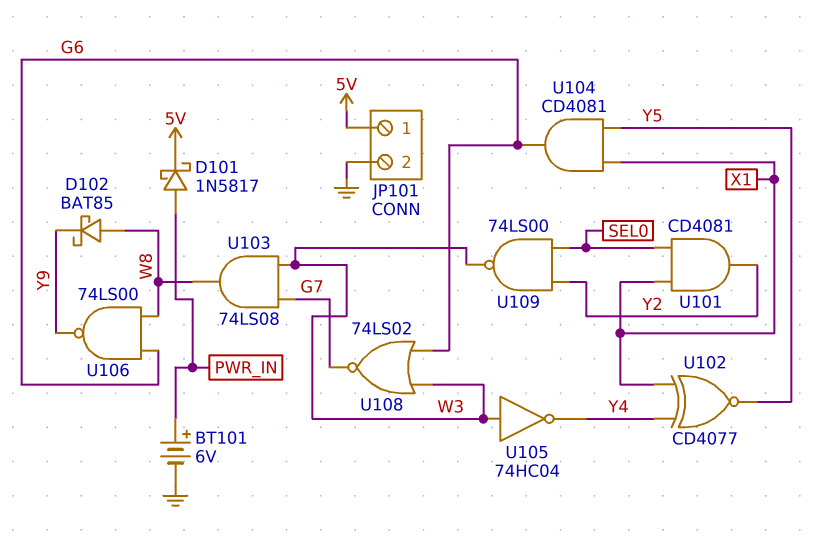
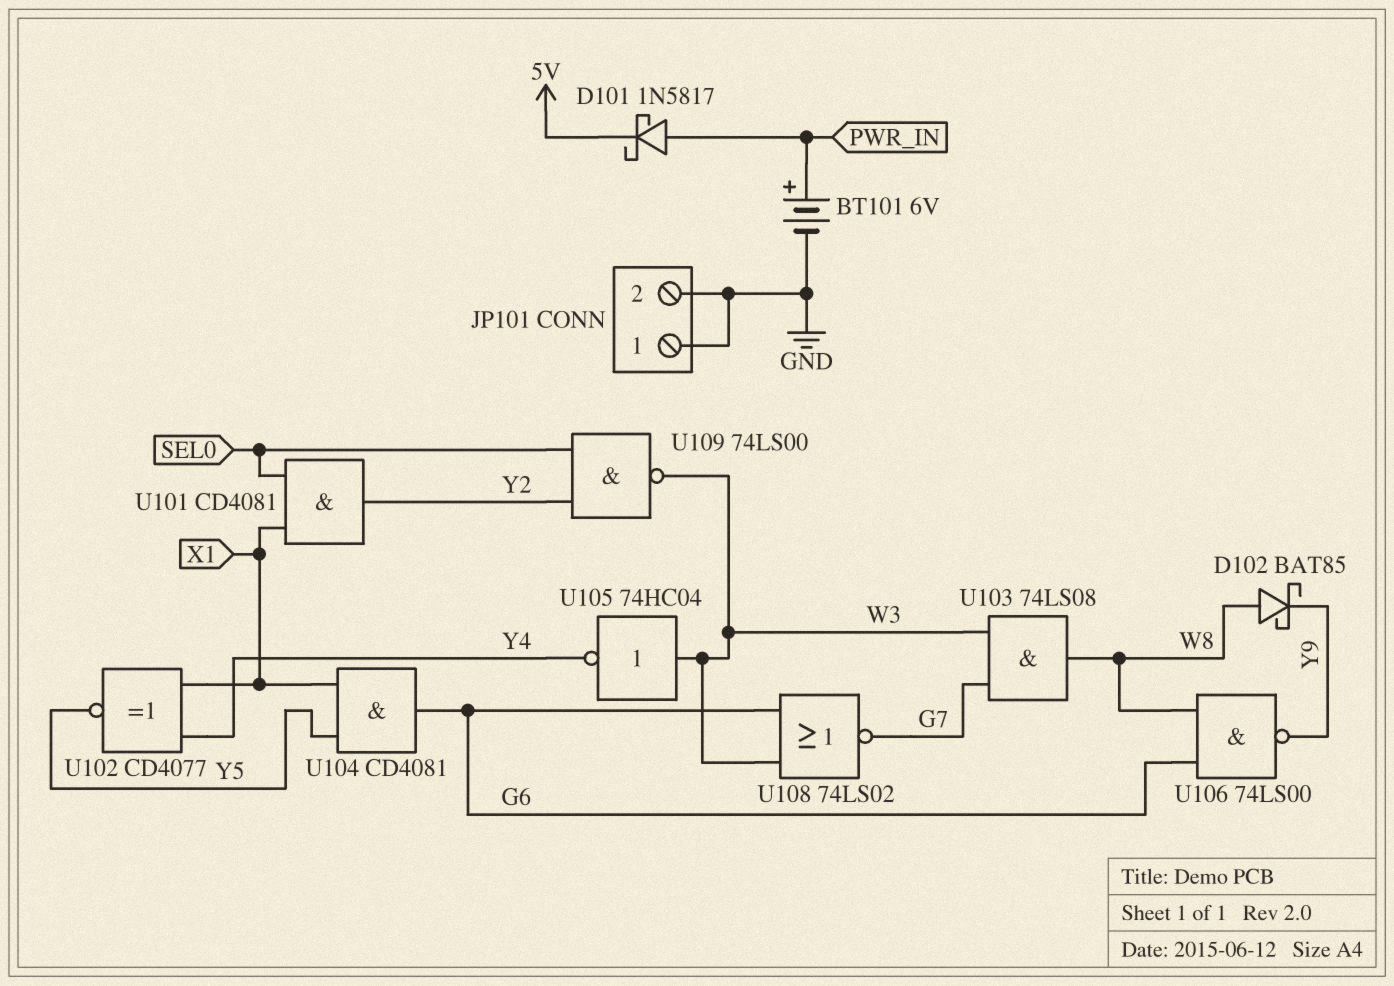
JP101 pin 1: 5V -> GND

